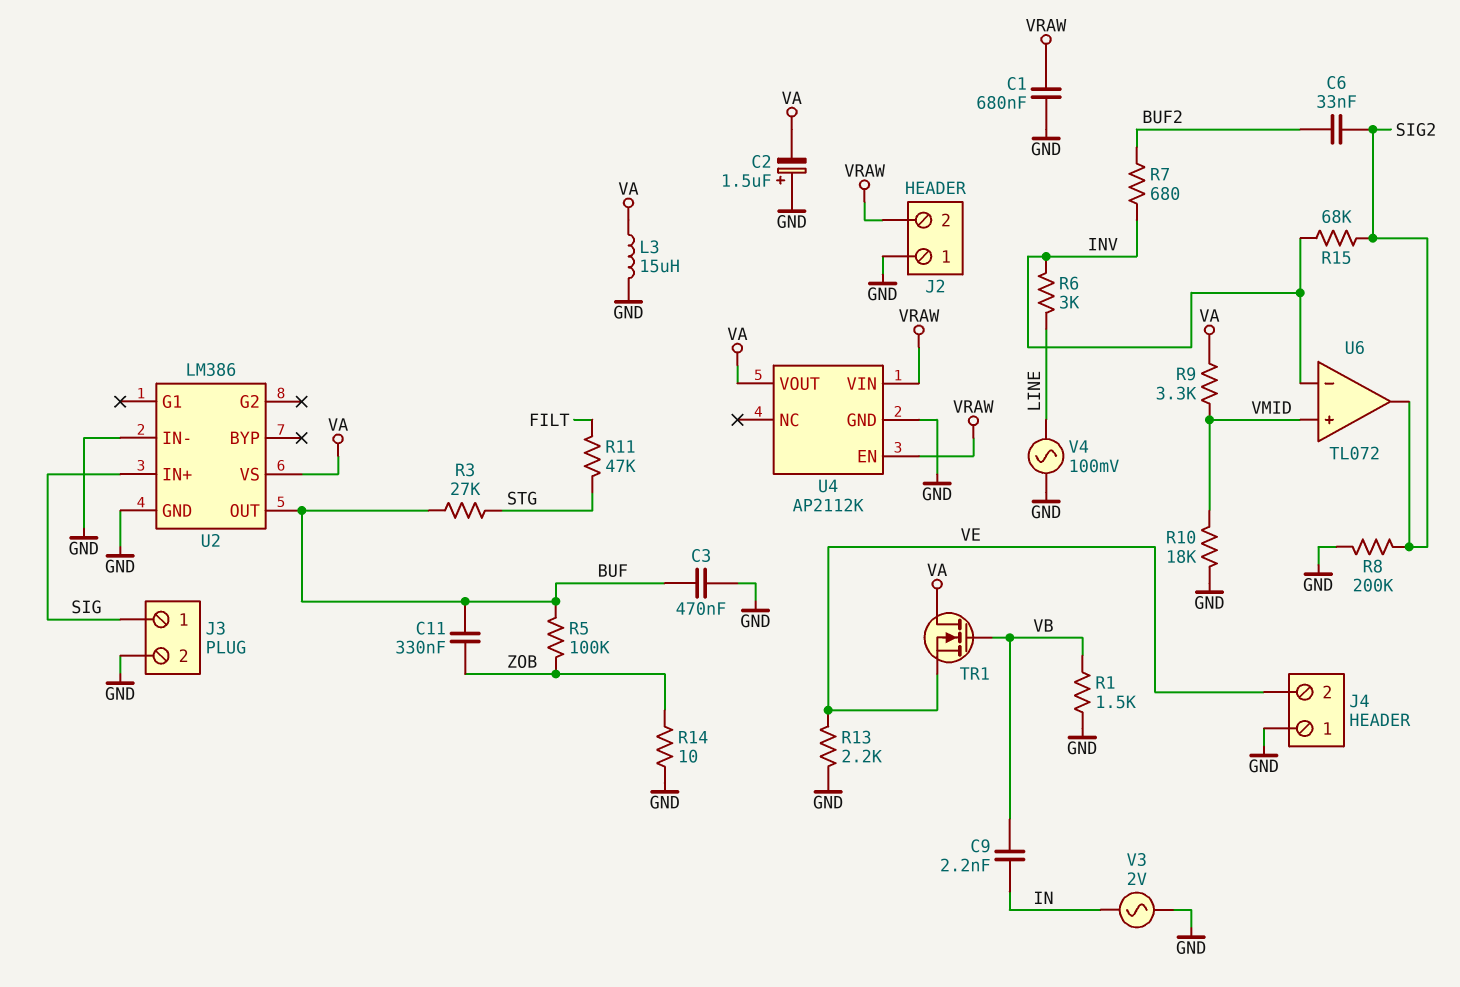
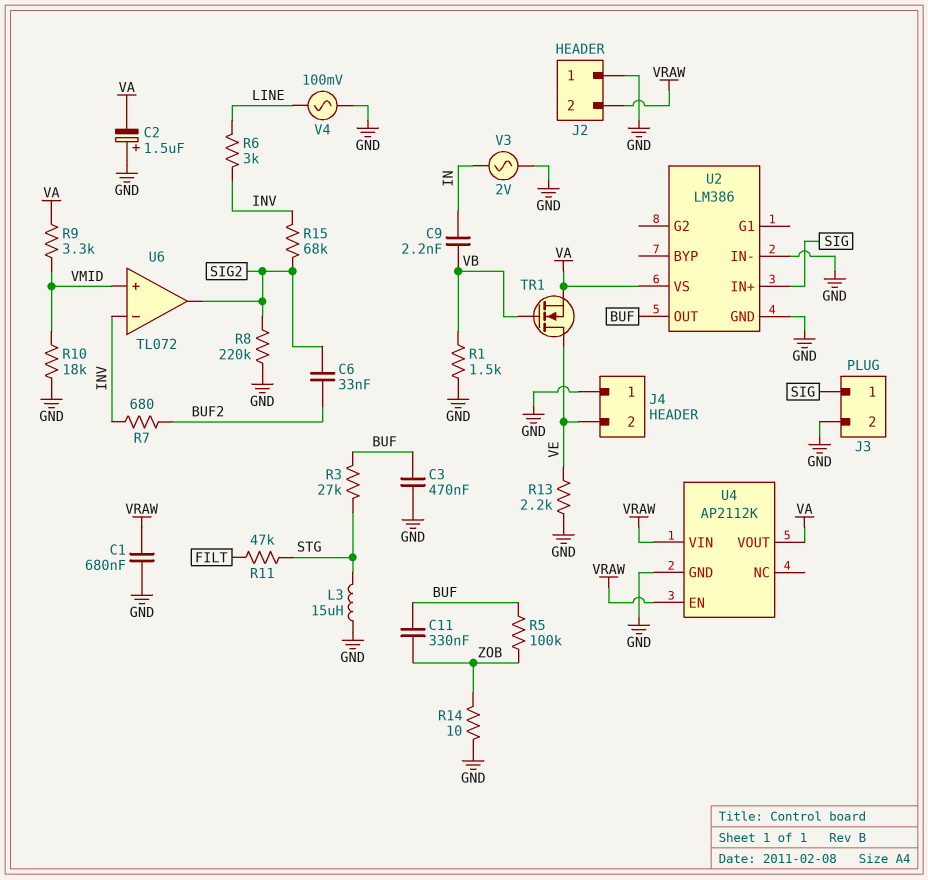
L3: 15uH (GND, VA) -> 15uH (GND, STG)
R8: 200k (GND, SIG2) -> 220k (GND, SIG2)
TR1: NMOS (G VB, D VA, S VE) -> NMOS (G VB, D VE, S VA)

